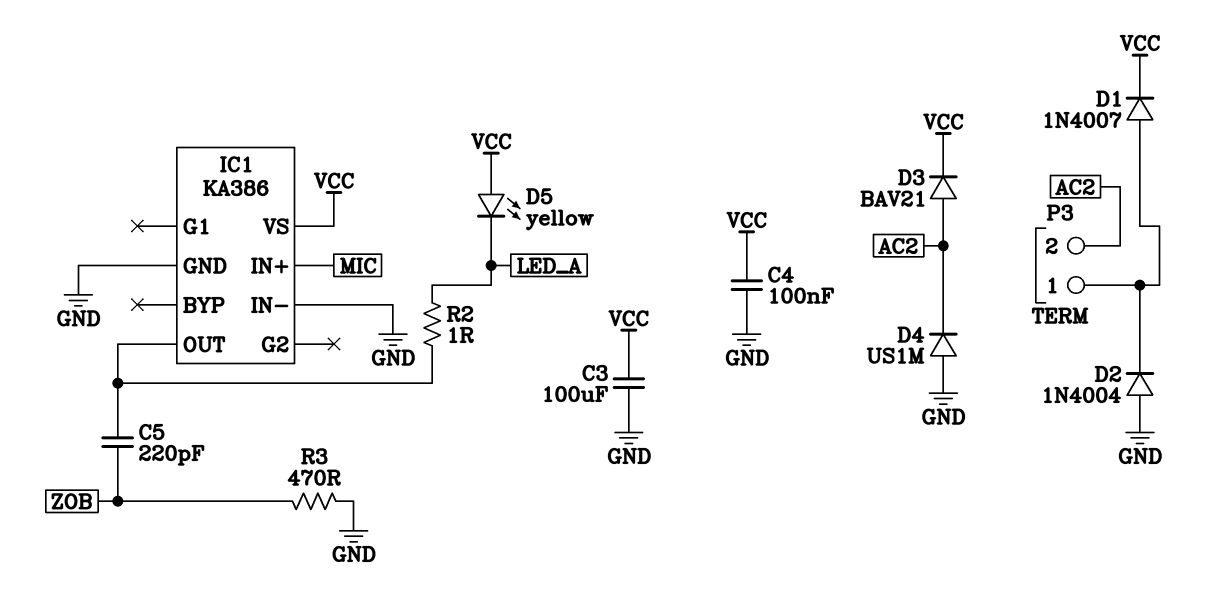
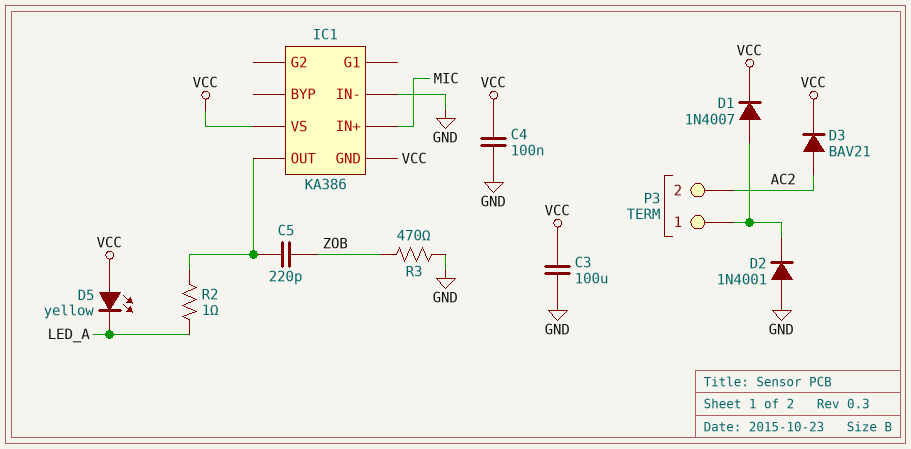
D2: diode 1N4004 (A GND, K P3/1) -> diode 1N4001 (A GND, K P3/1)
D4: diode US1M (A GND, K AC2) -> none
IC1 pin GND: GND -> VCC

